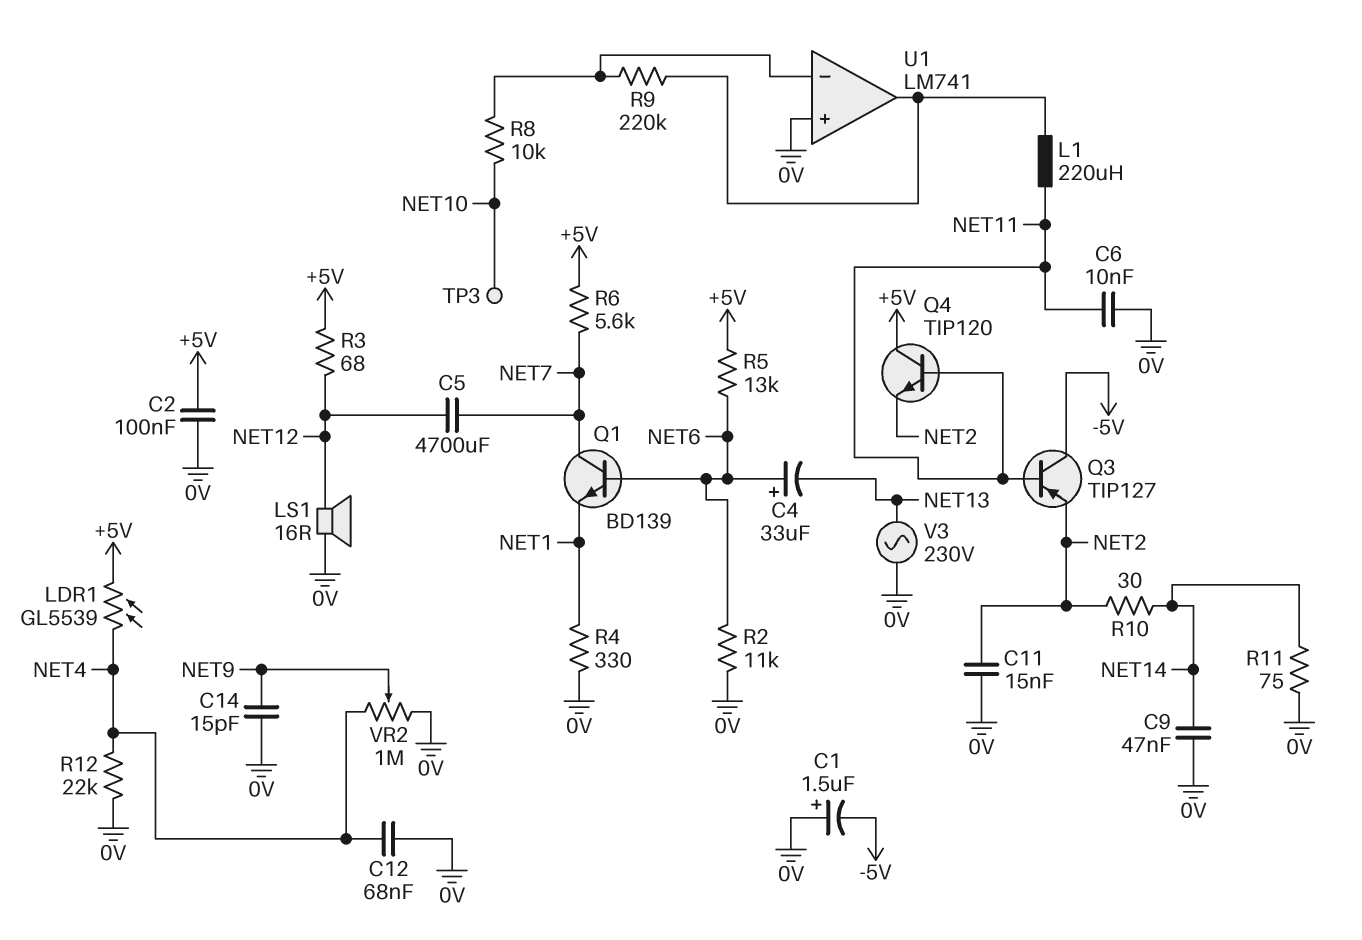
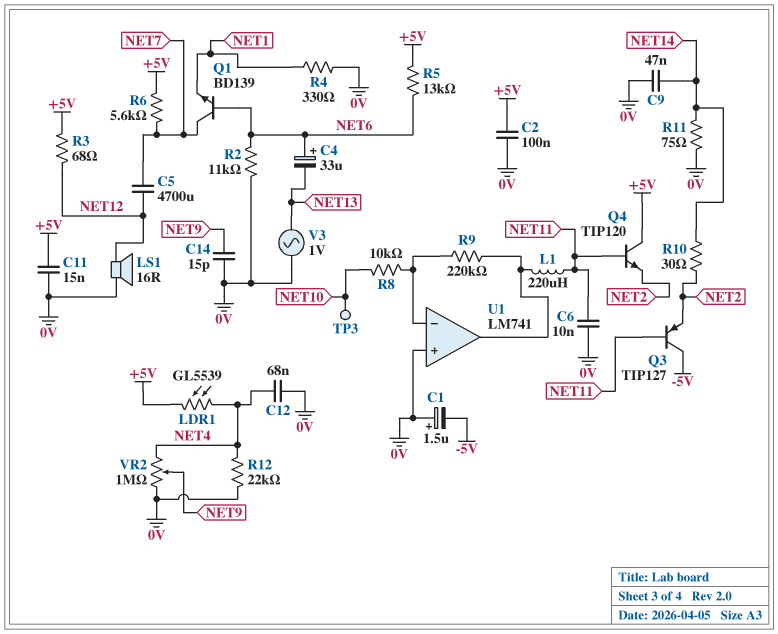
C11: 15nF (0V, NET2) -> 15nF (+5V, 0V)
V3: AC 230V (0V, NET13) -> AC 1V (0V, NET13)

